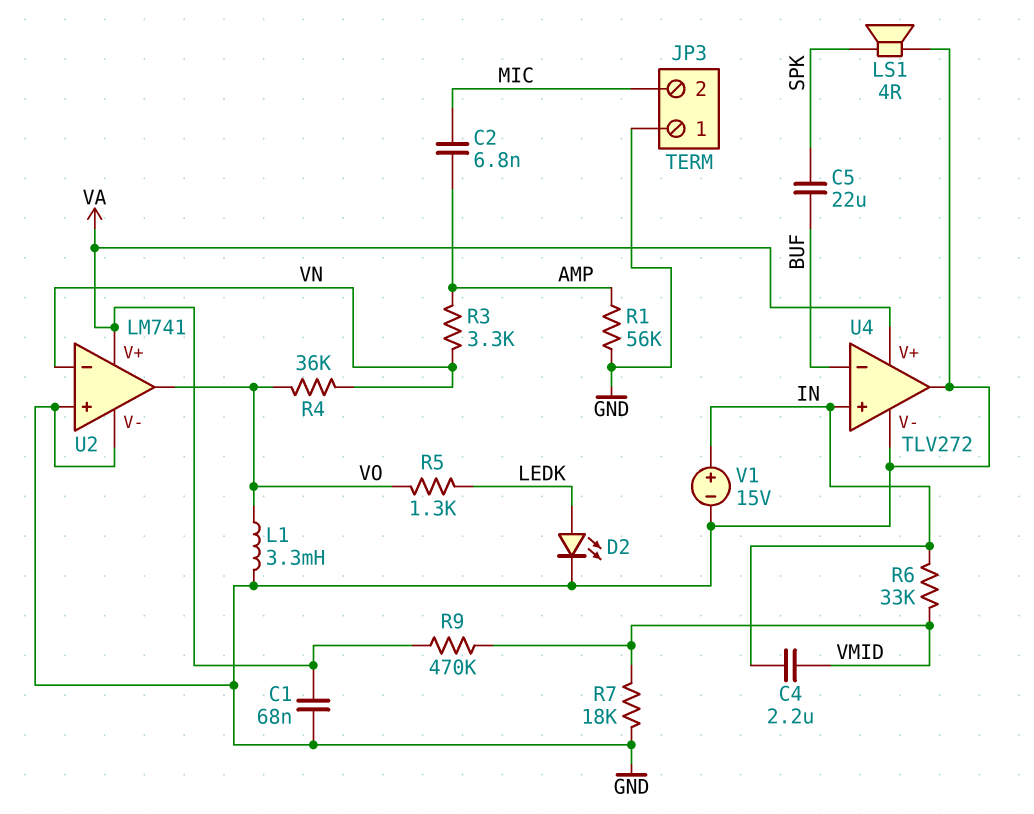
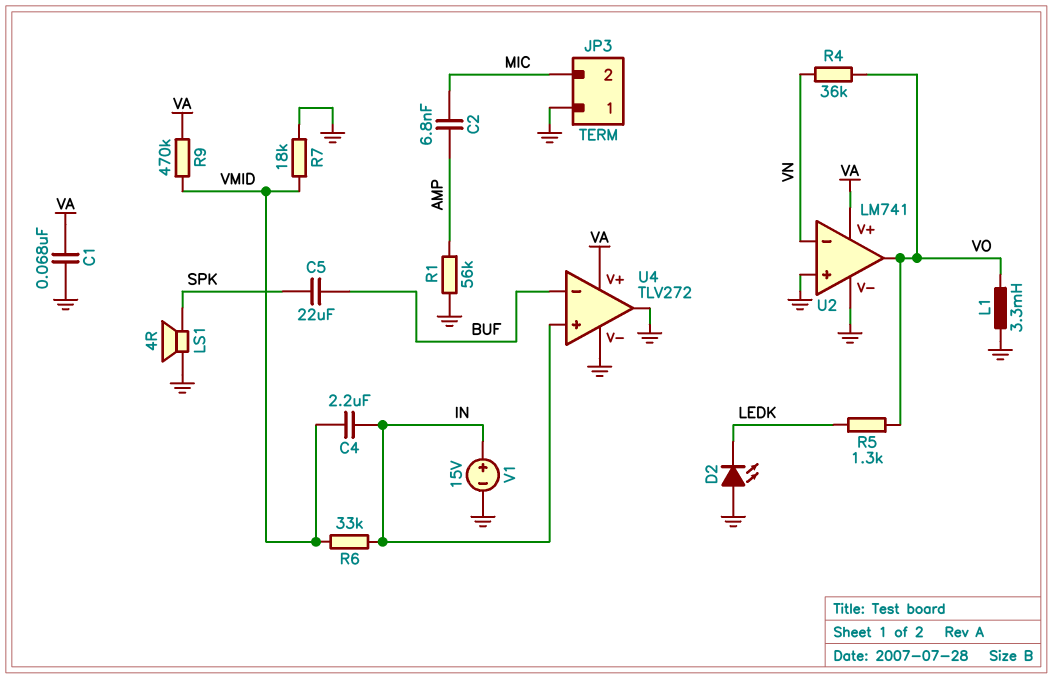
D2: LED (A LEDK, K GND) -> LED (A GND, K LEDK)
R3: 3.3k (AMP, VN) -> none

